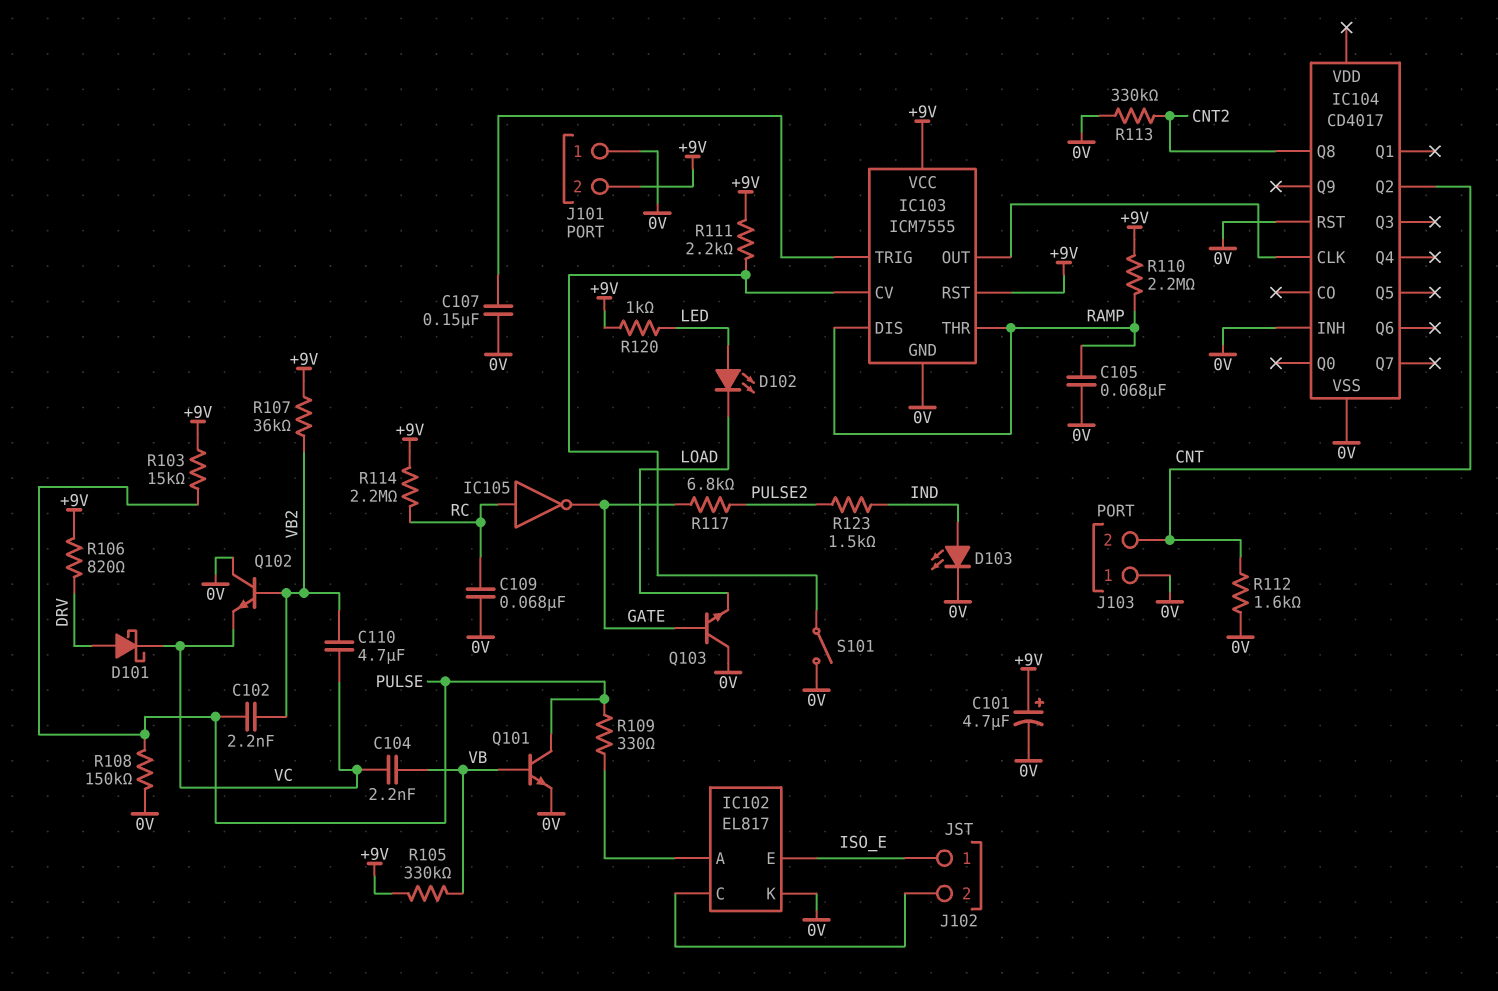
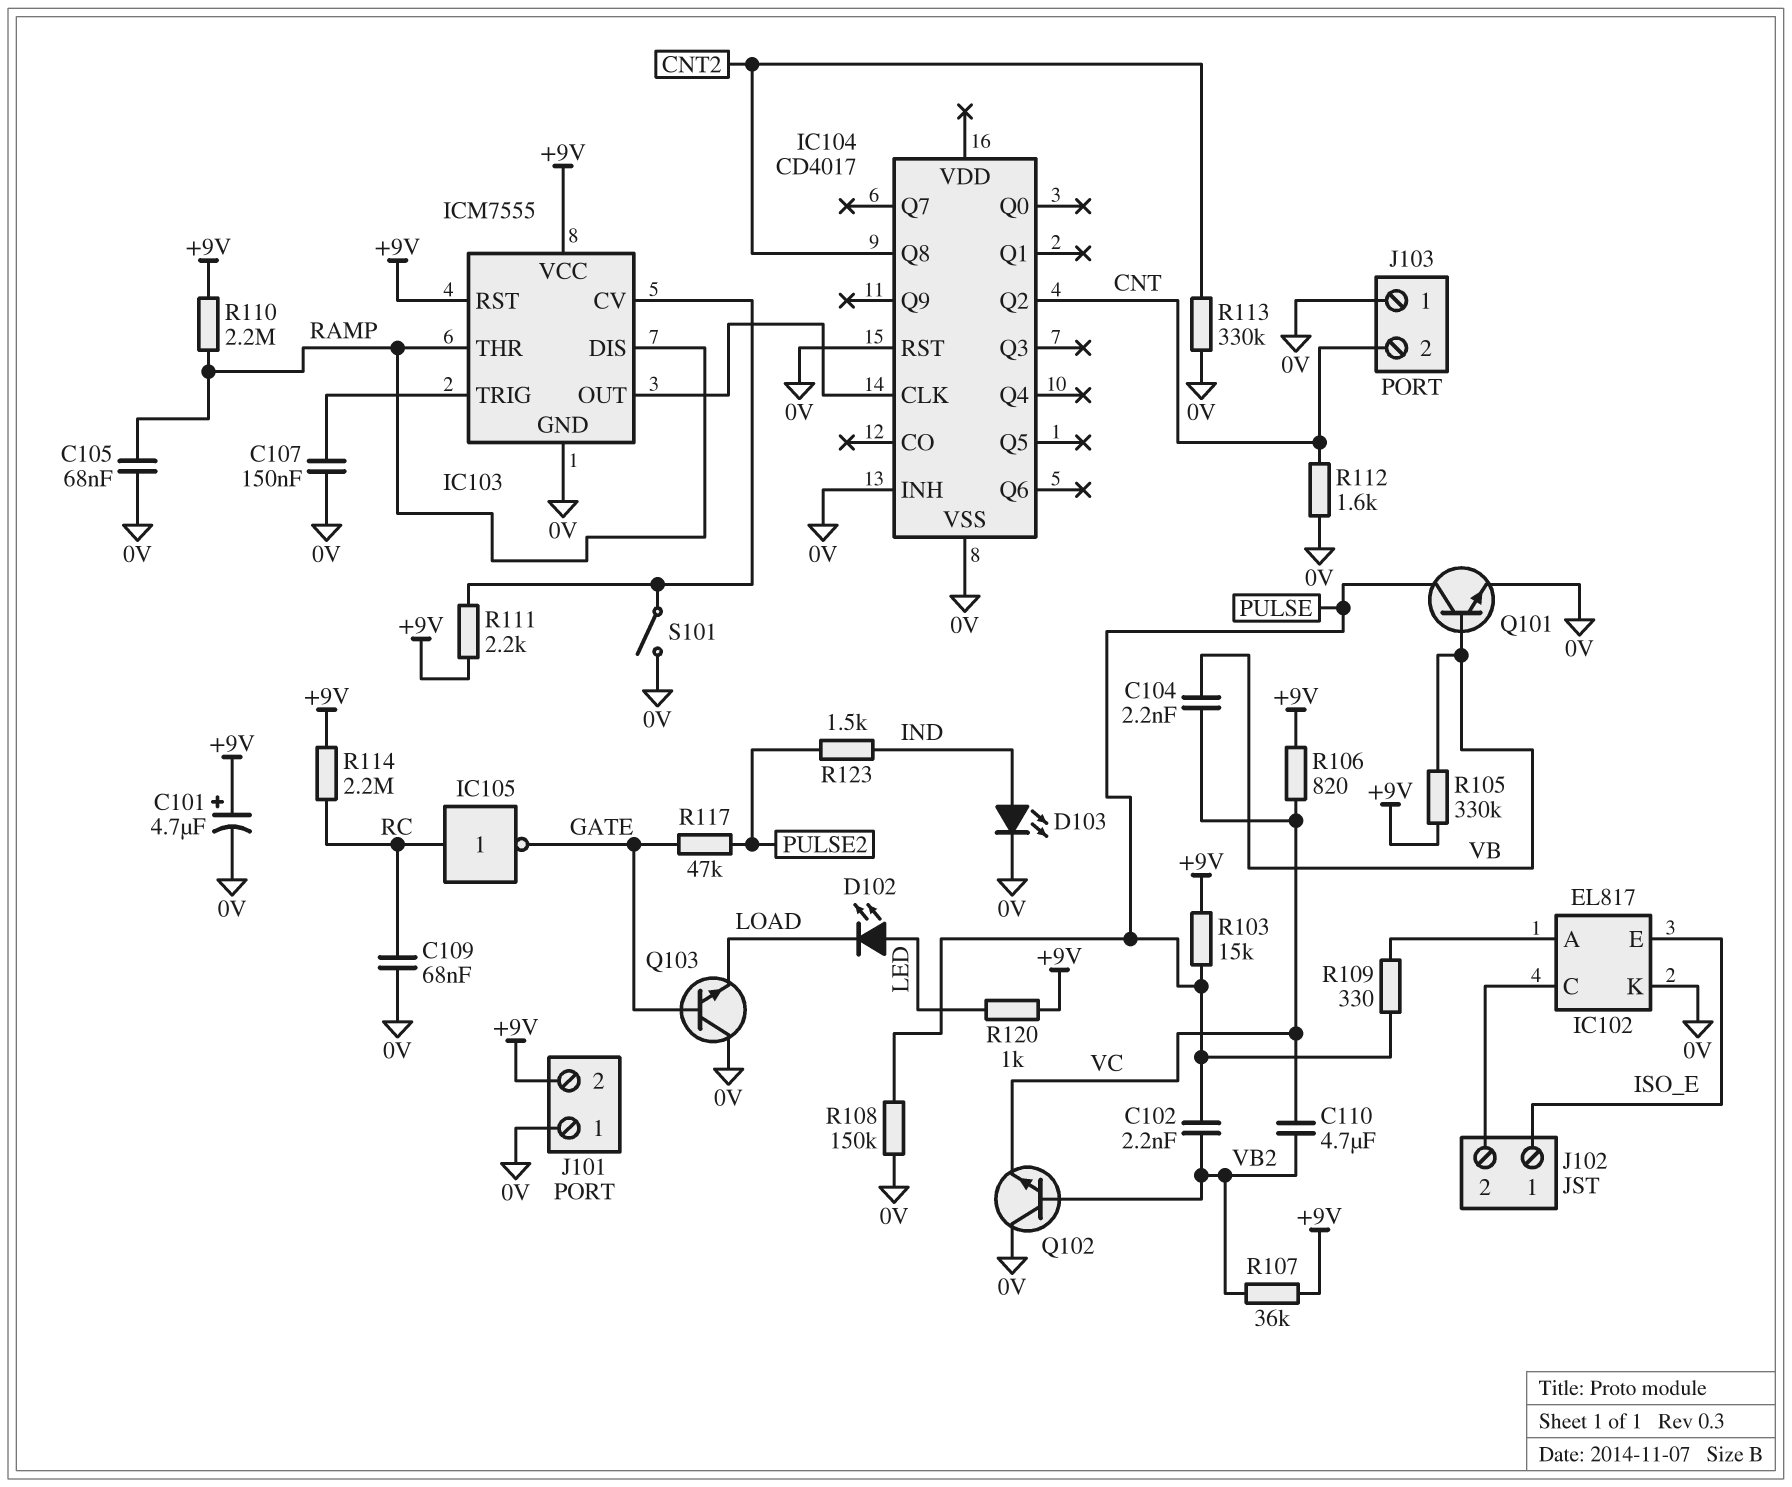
D101: schottky (A DRV, K VC) -> none
R106: 820 (+9V, DRV) -> 820 (+9V, VC)
R117: 6.8k (GATE, PULSE2) -> 47k (GATE, PULSE2)

